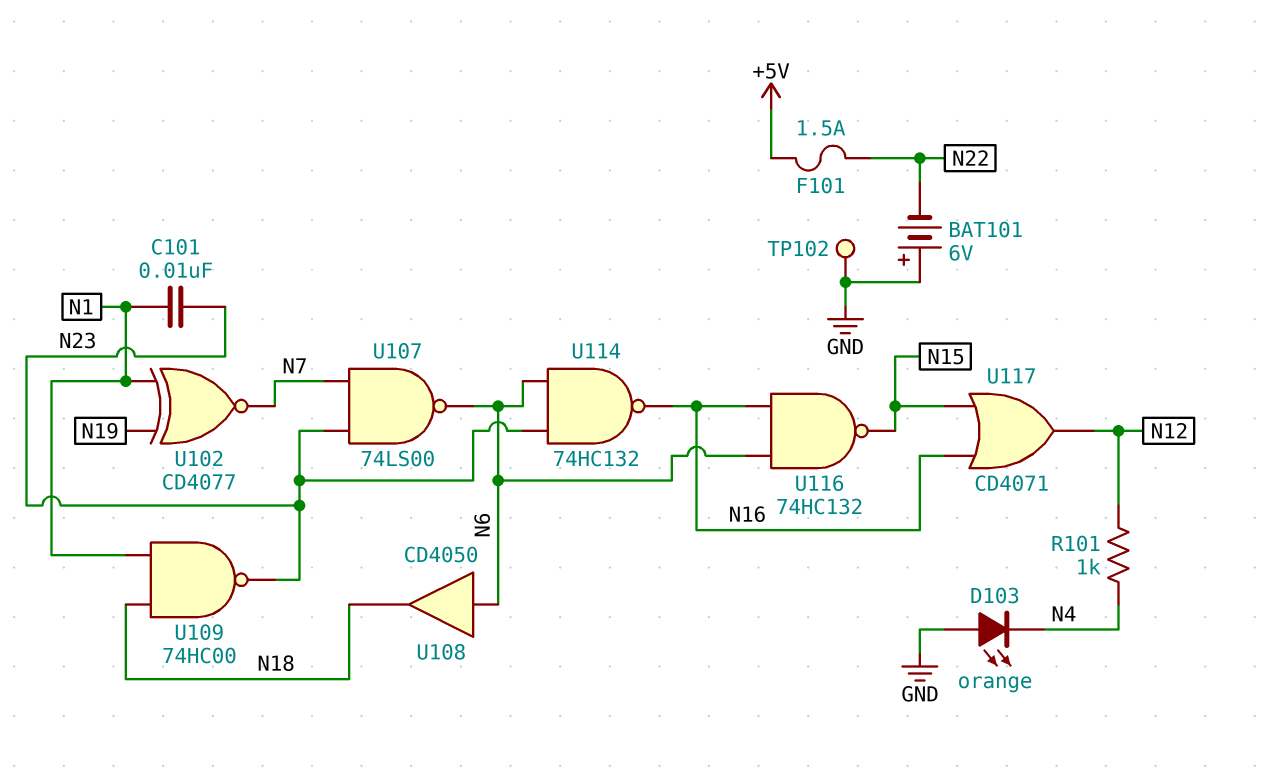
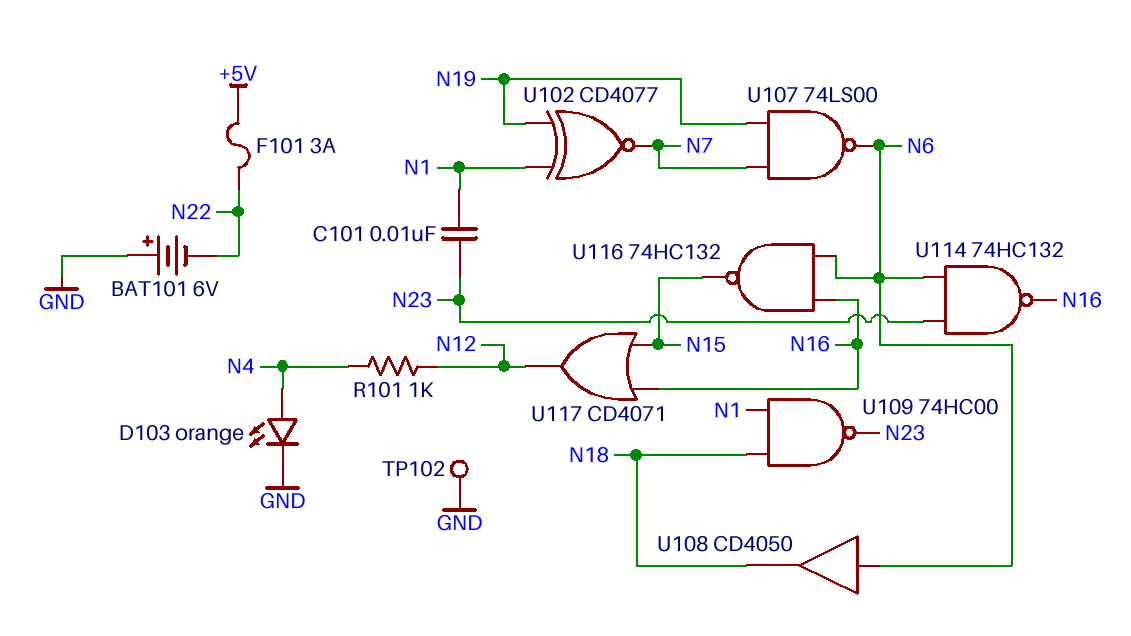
D103: LED orange (A GND, K N4) -> LED orange (A N4, K GND)
F101: 1.5A (+5V, N22) -> 3A (+5V, N22)
U107: NAND 74LS00 (in N7, in N23, out N6) -> NAND 74LS00 (in N7, in N19, out N6)

